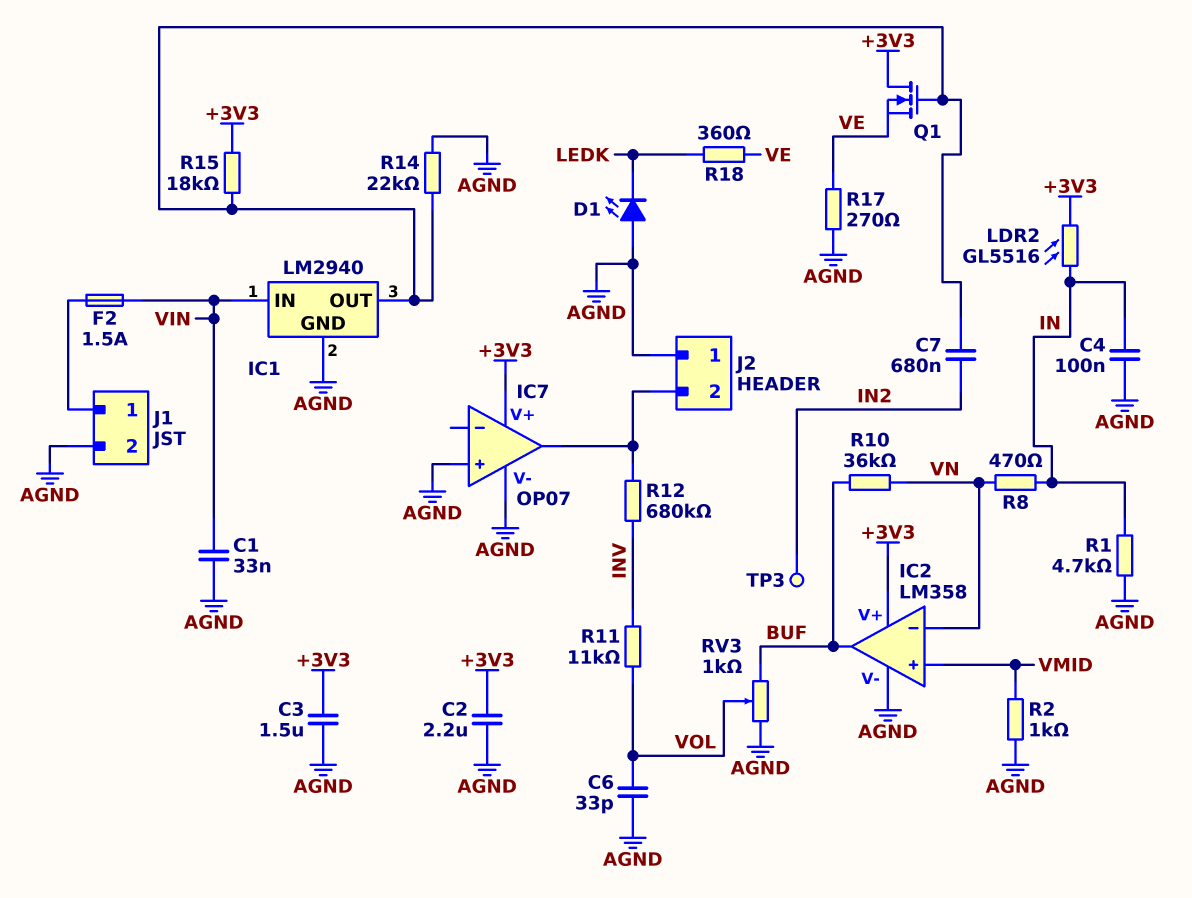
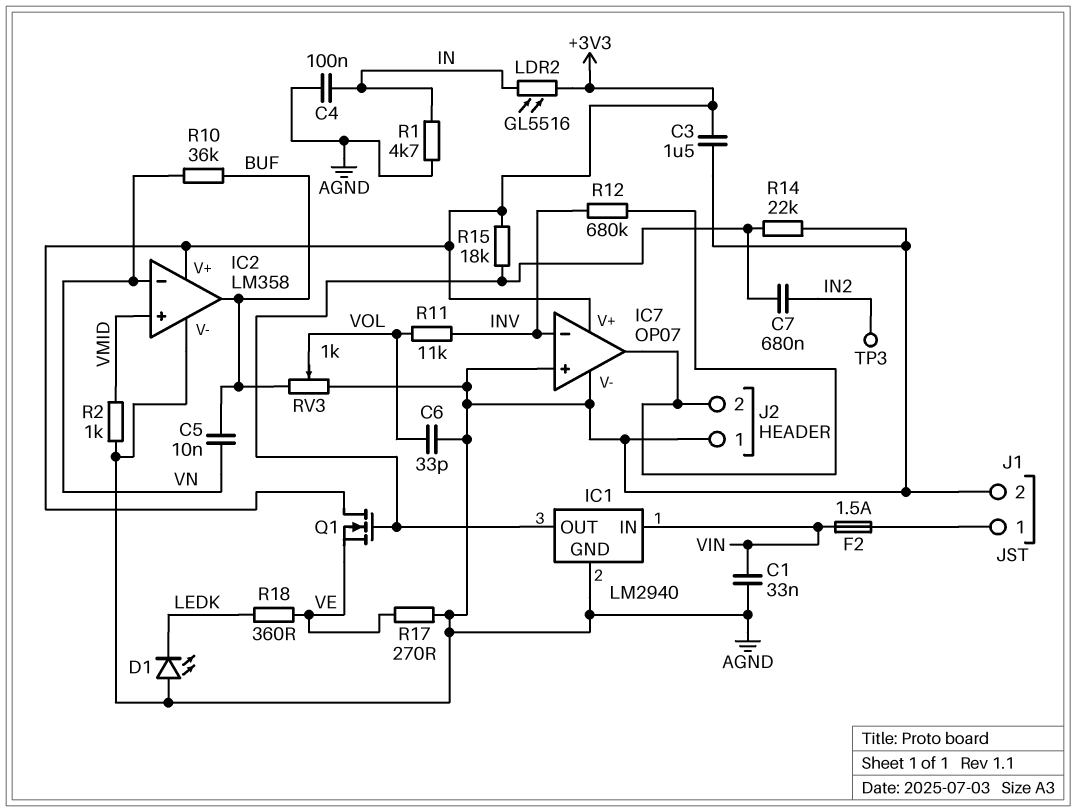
C2: 2.2uF (+3V3, AGND) -> none
C5: none -> 10nF (BUF, VN)
IC7 pin in-: none -> INV
R8: 470 (IN, VN) -> none

